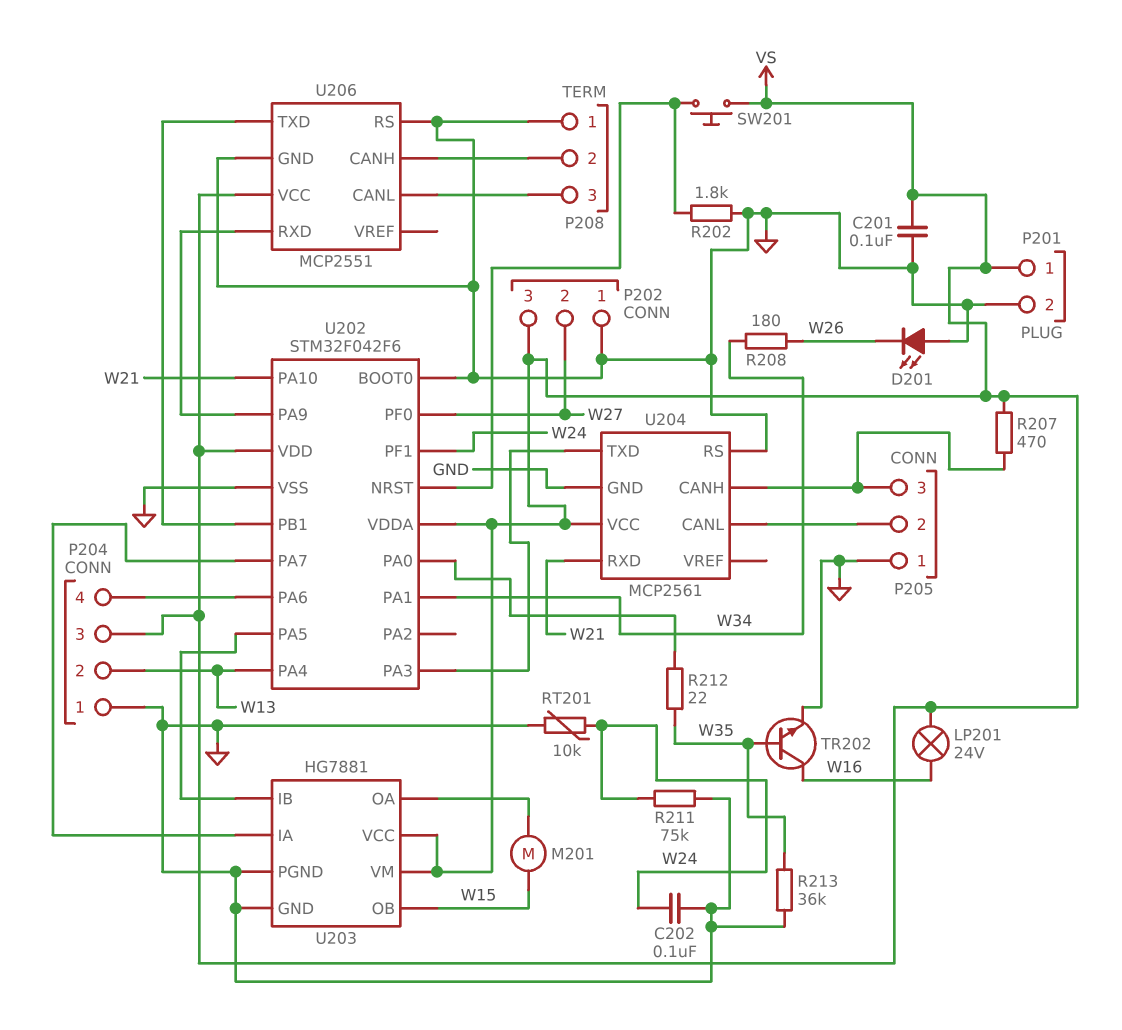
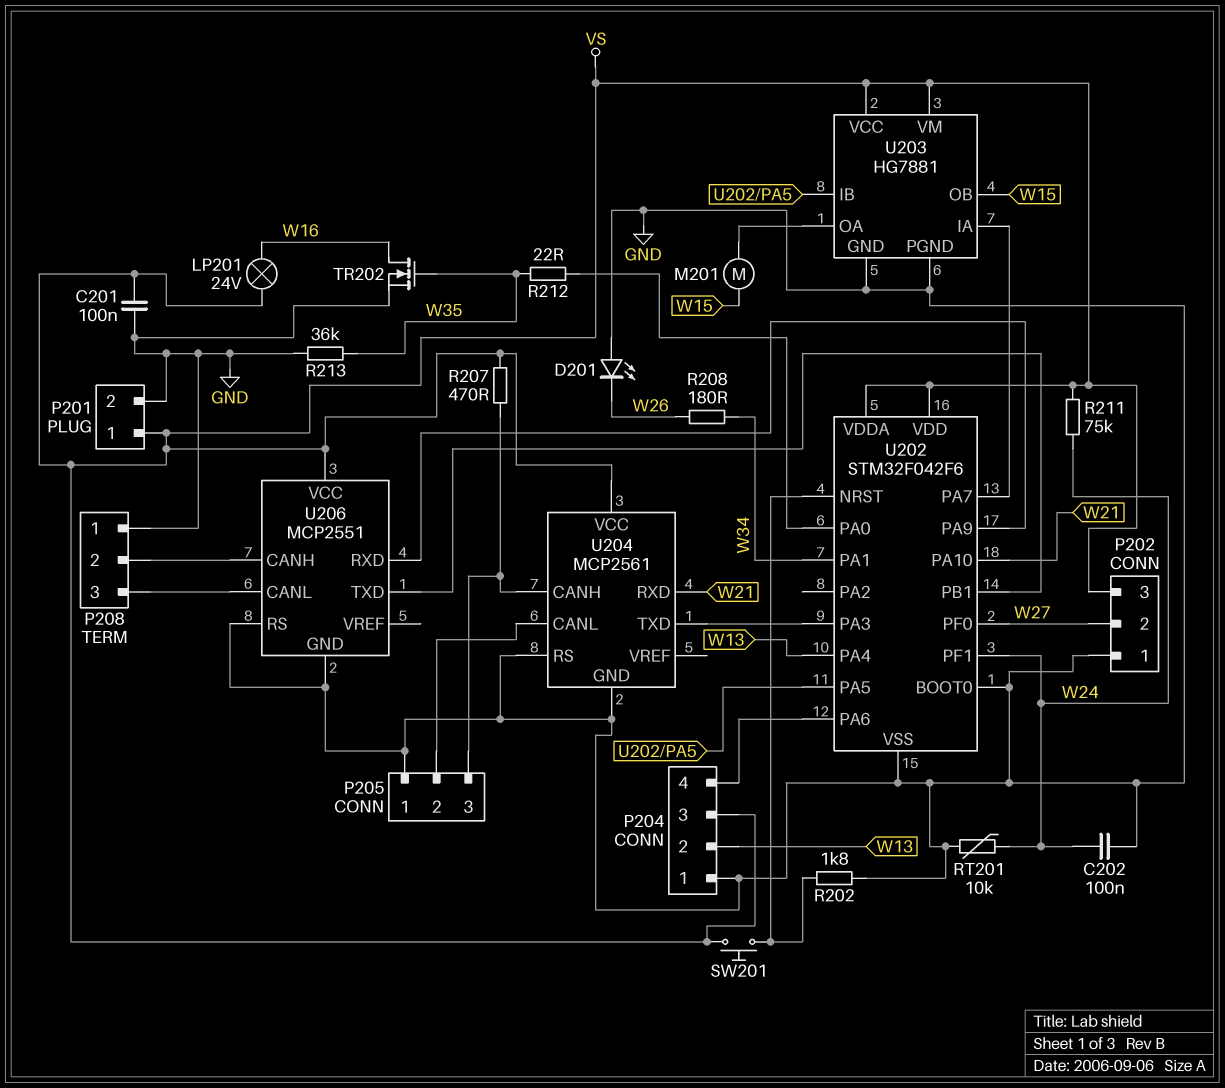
R211: 75k (GND, W24) -> 75k (VS, W24)
TR202: NPN (B W35, C W16, E GND) -> NMOS (G W35, D W16, S GND)

